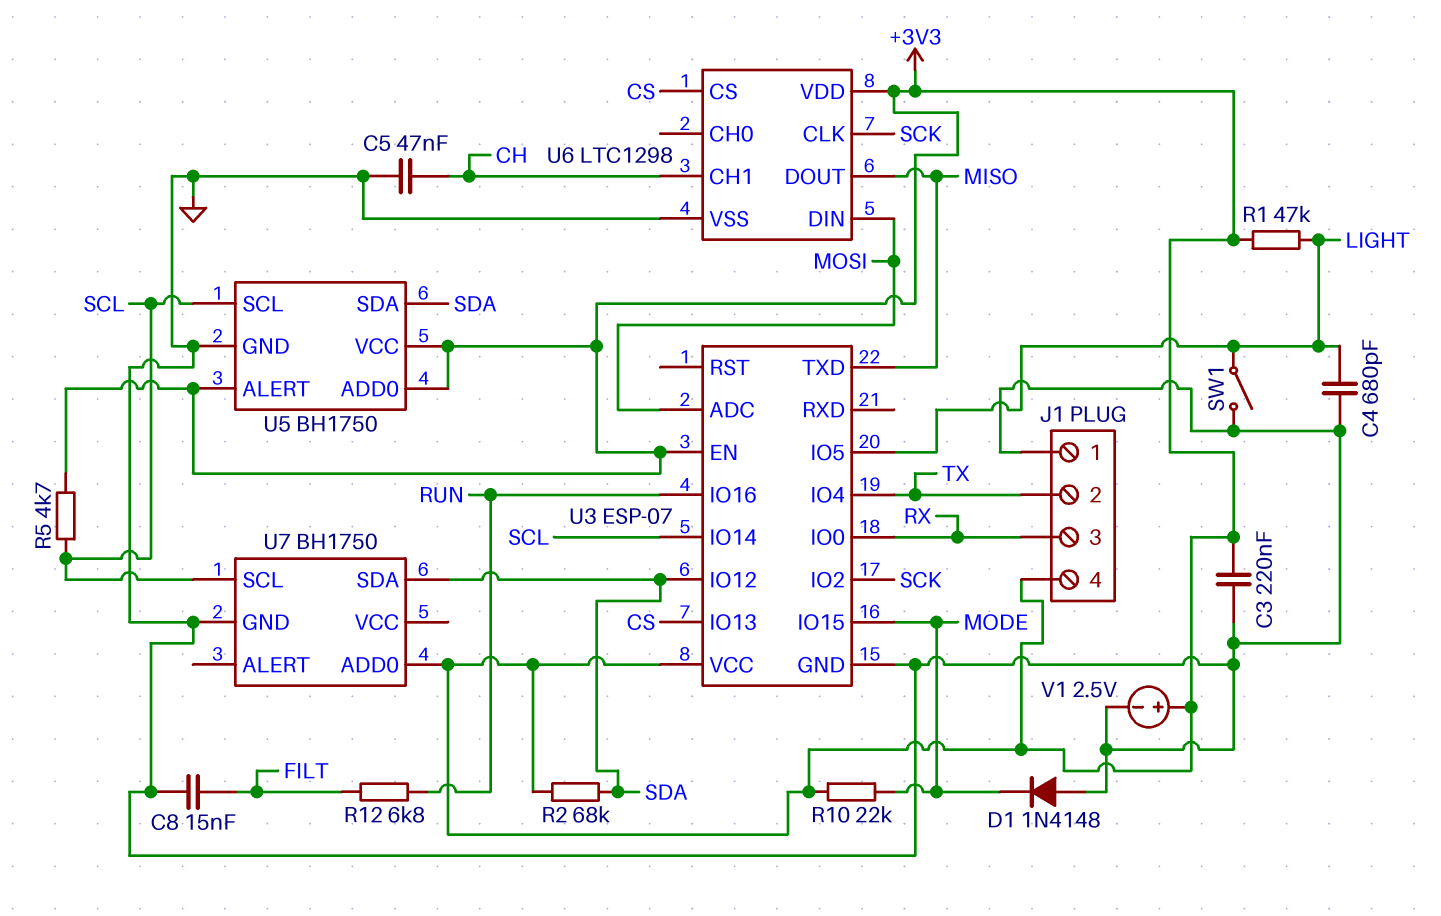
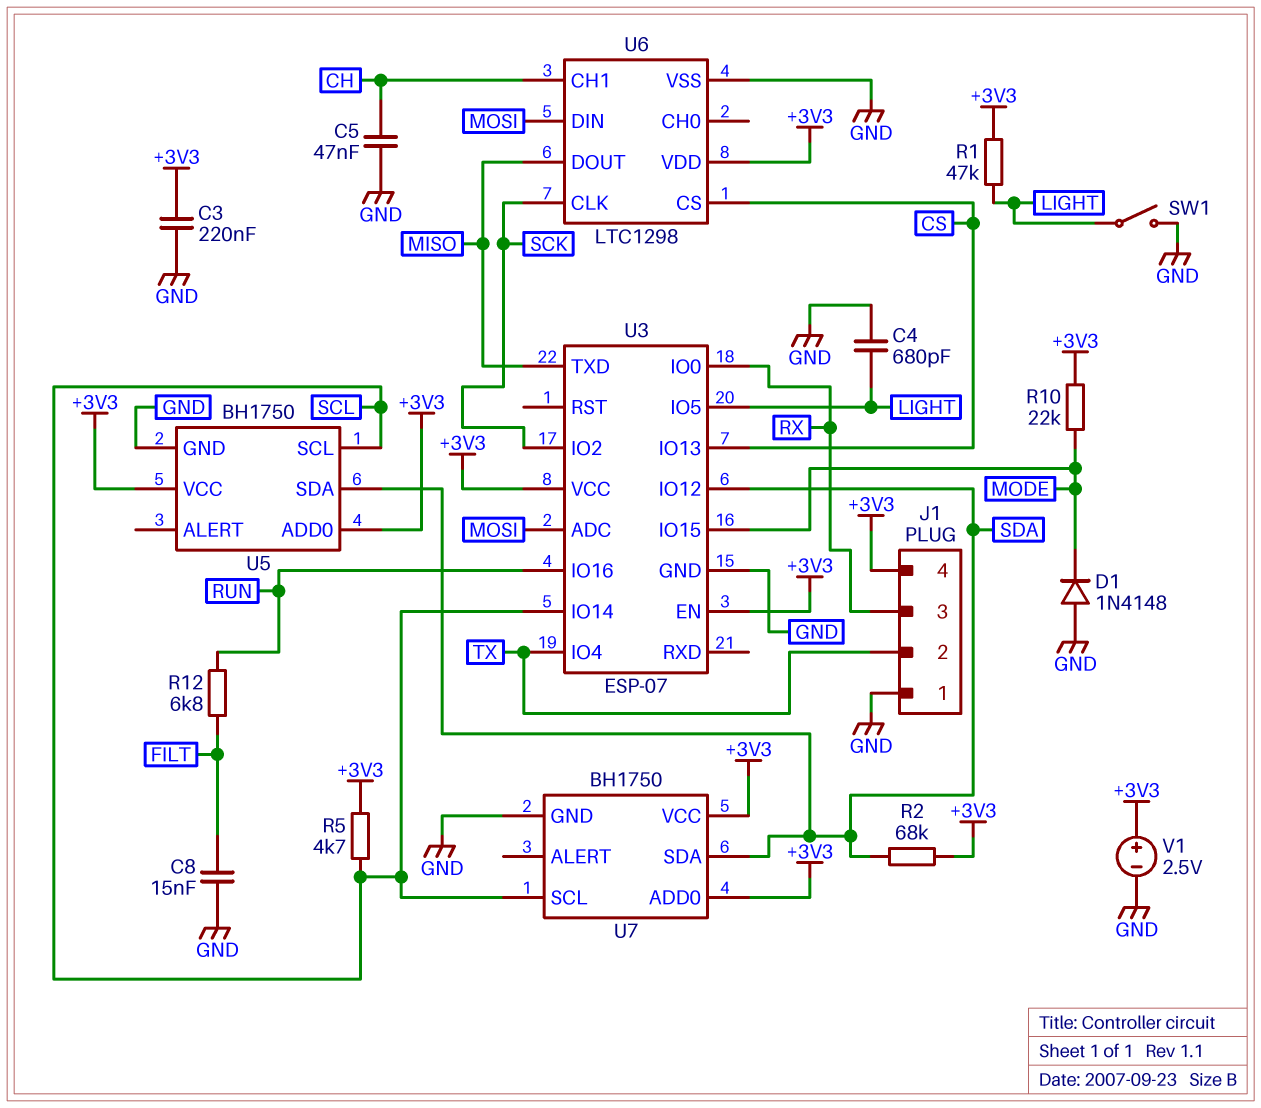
U5 pin ALERT: +3V3 -> none
U7 pin VCC: none -> +3V3

